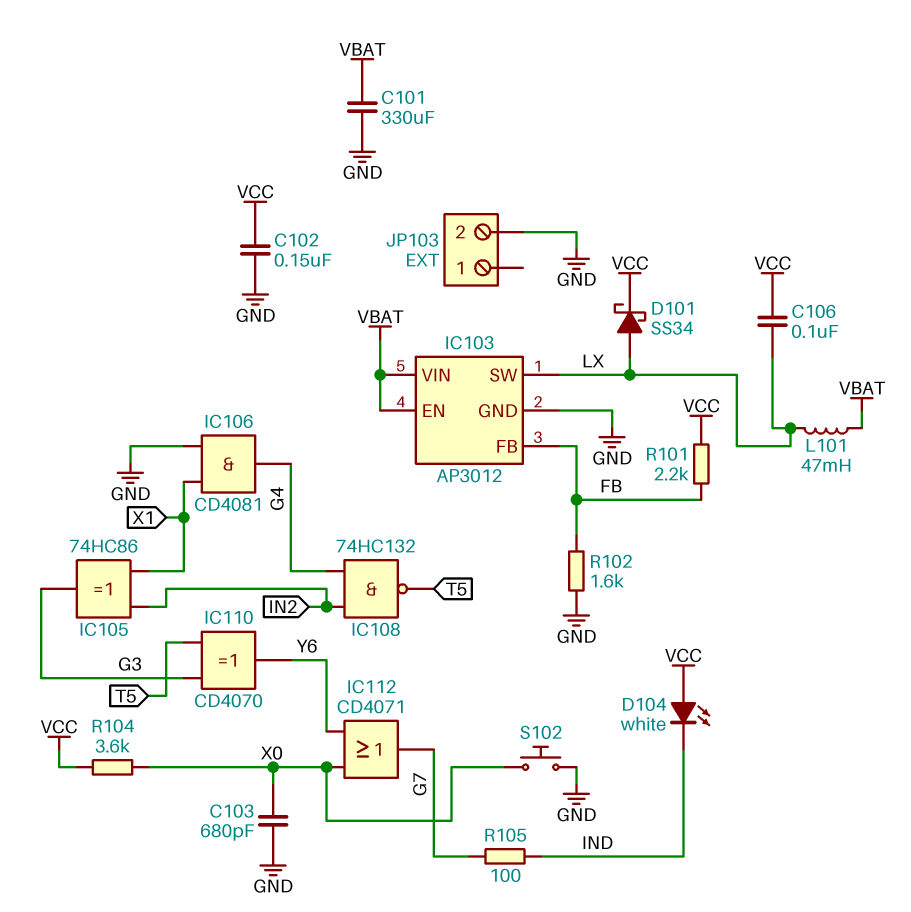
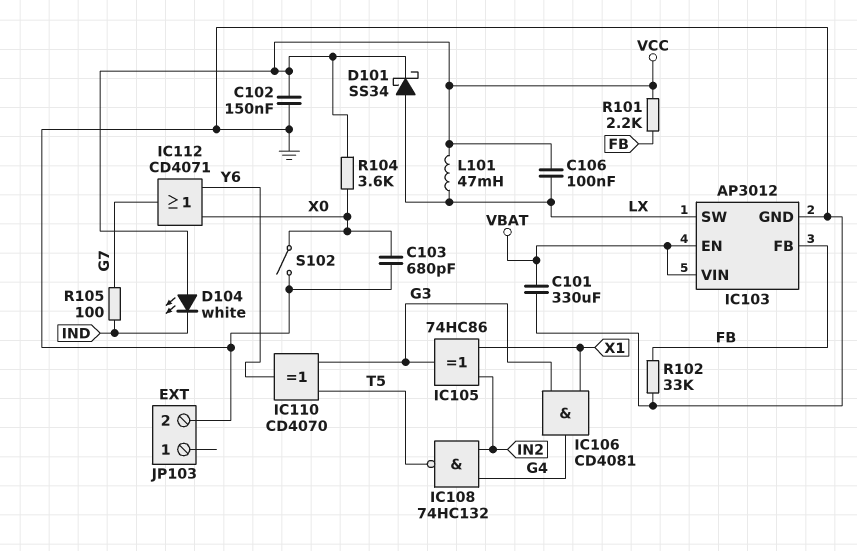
IC106: AND CD4081 (in GND, in X1, out G4) -> AND CD4081 (in G3, in X1, out G4)
L101: 47mH (LX, VBAT) -> 47mH (LX, VCC)
R102: 1.6k (FB, GND) -> 33k (FB, GND)
S102: button (GND, X0) -> switch (GND, X0)

